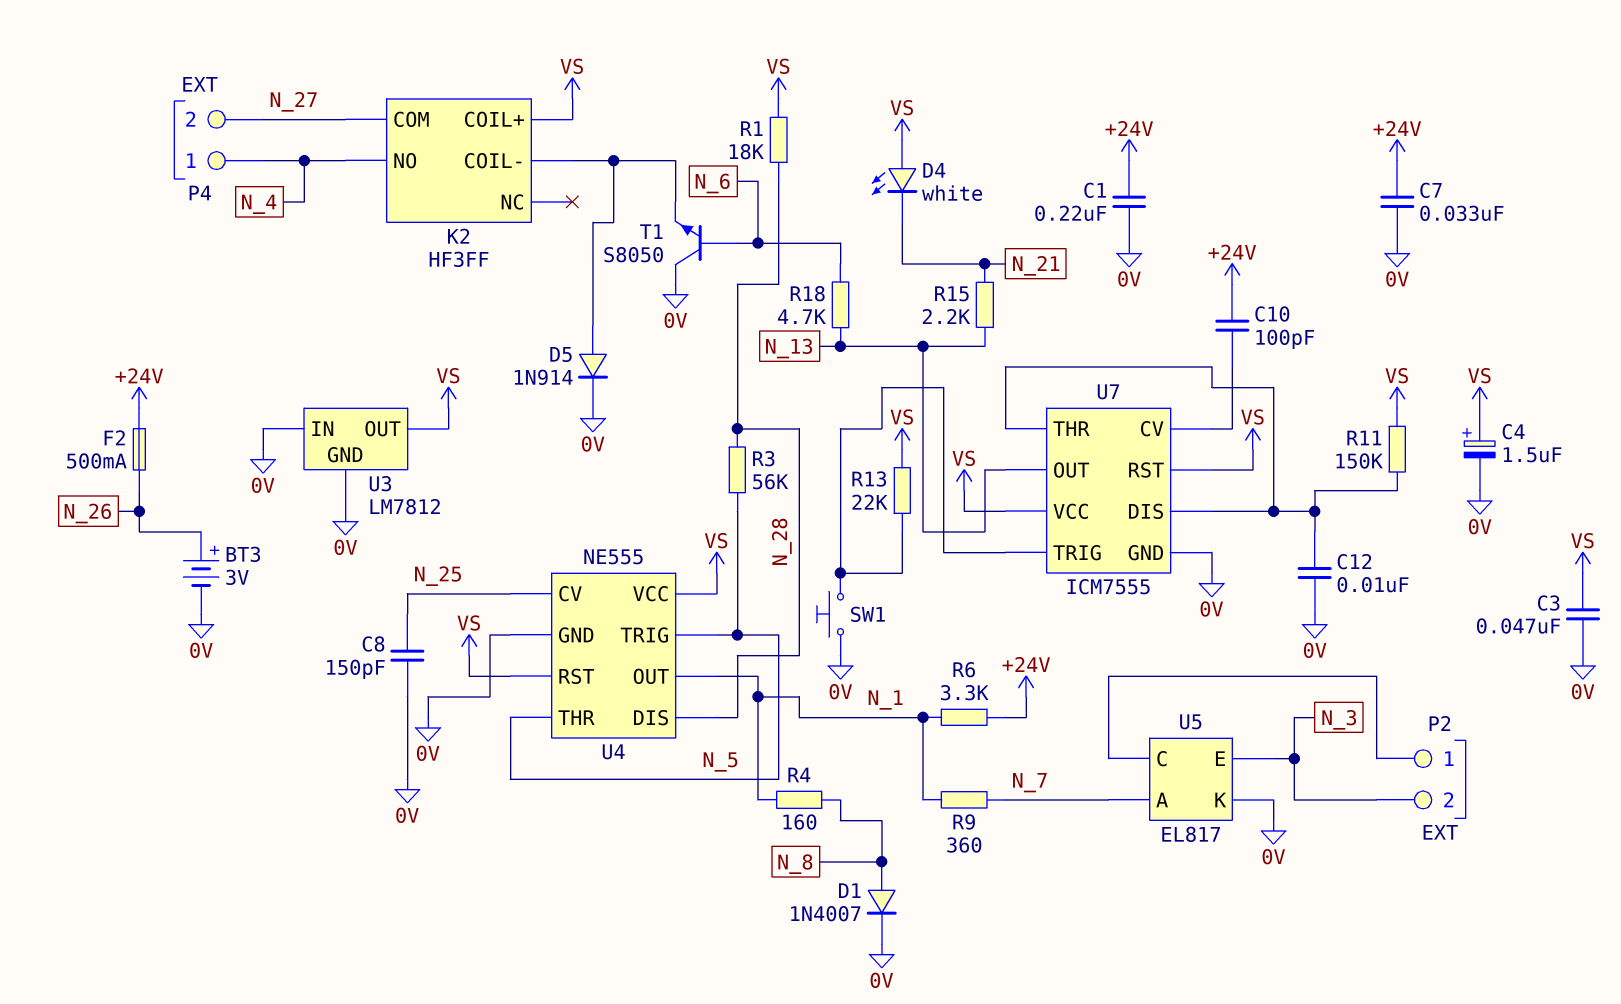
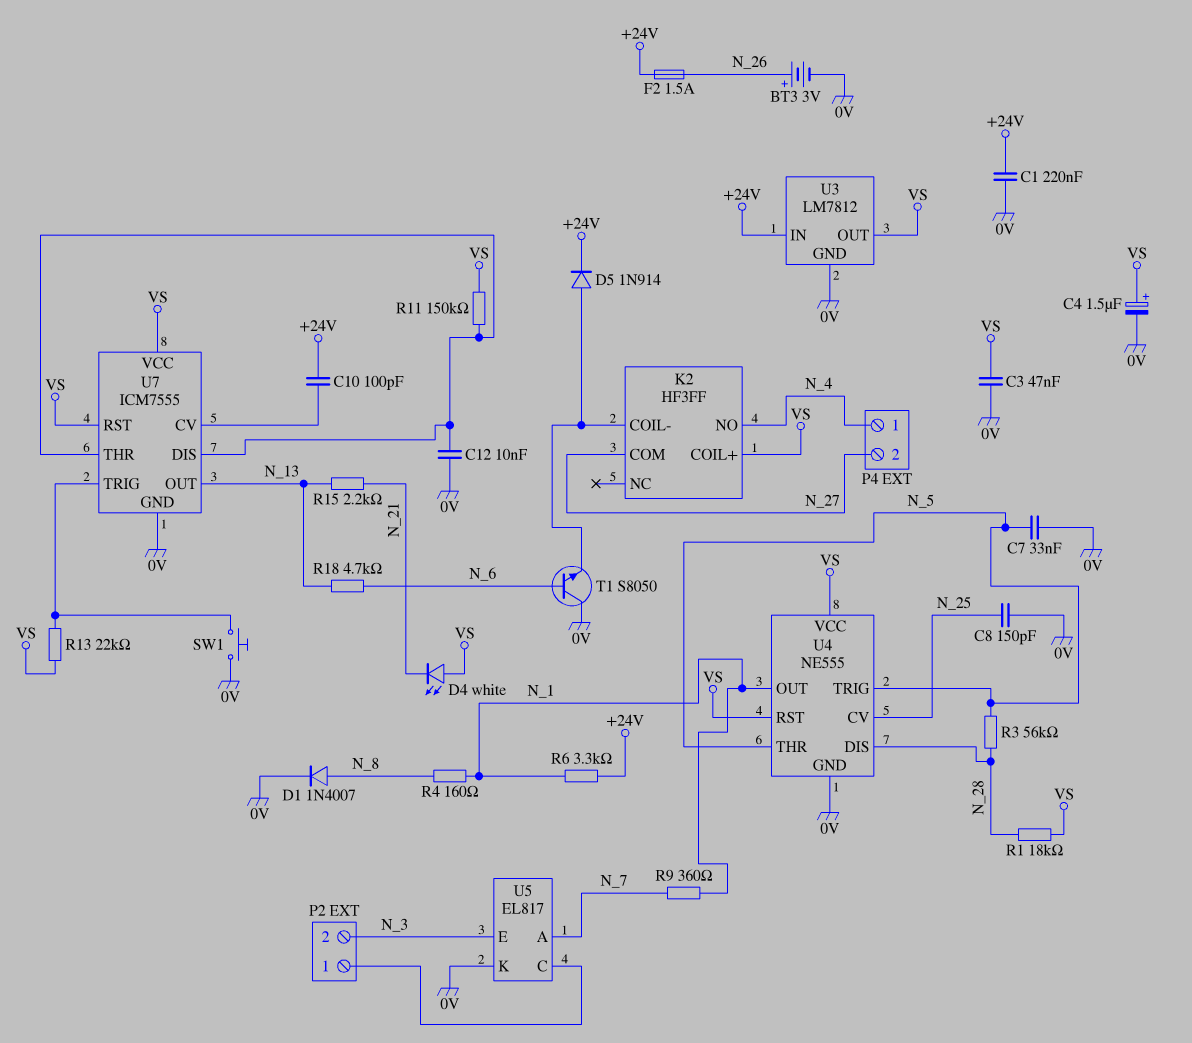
C7: 33nF (+24V, 0V) -> 33nF (0V, N_5)
D5: diode 1N914 (A K2/COIL-, K 0V) -> diode 1N914 (A K2/COIL-, K +24V)
F2: 500mA (+24V, N_26) -> 1.5A (+24V, N_26)
U3 pin IN: 0V -> +24V

